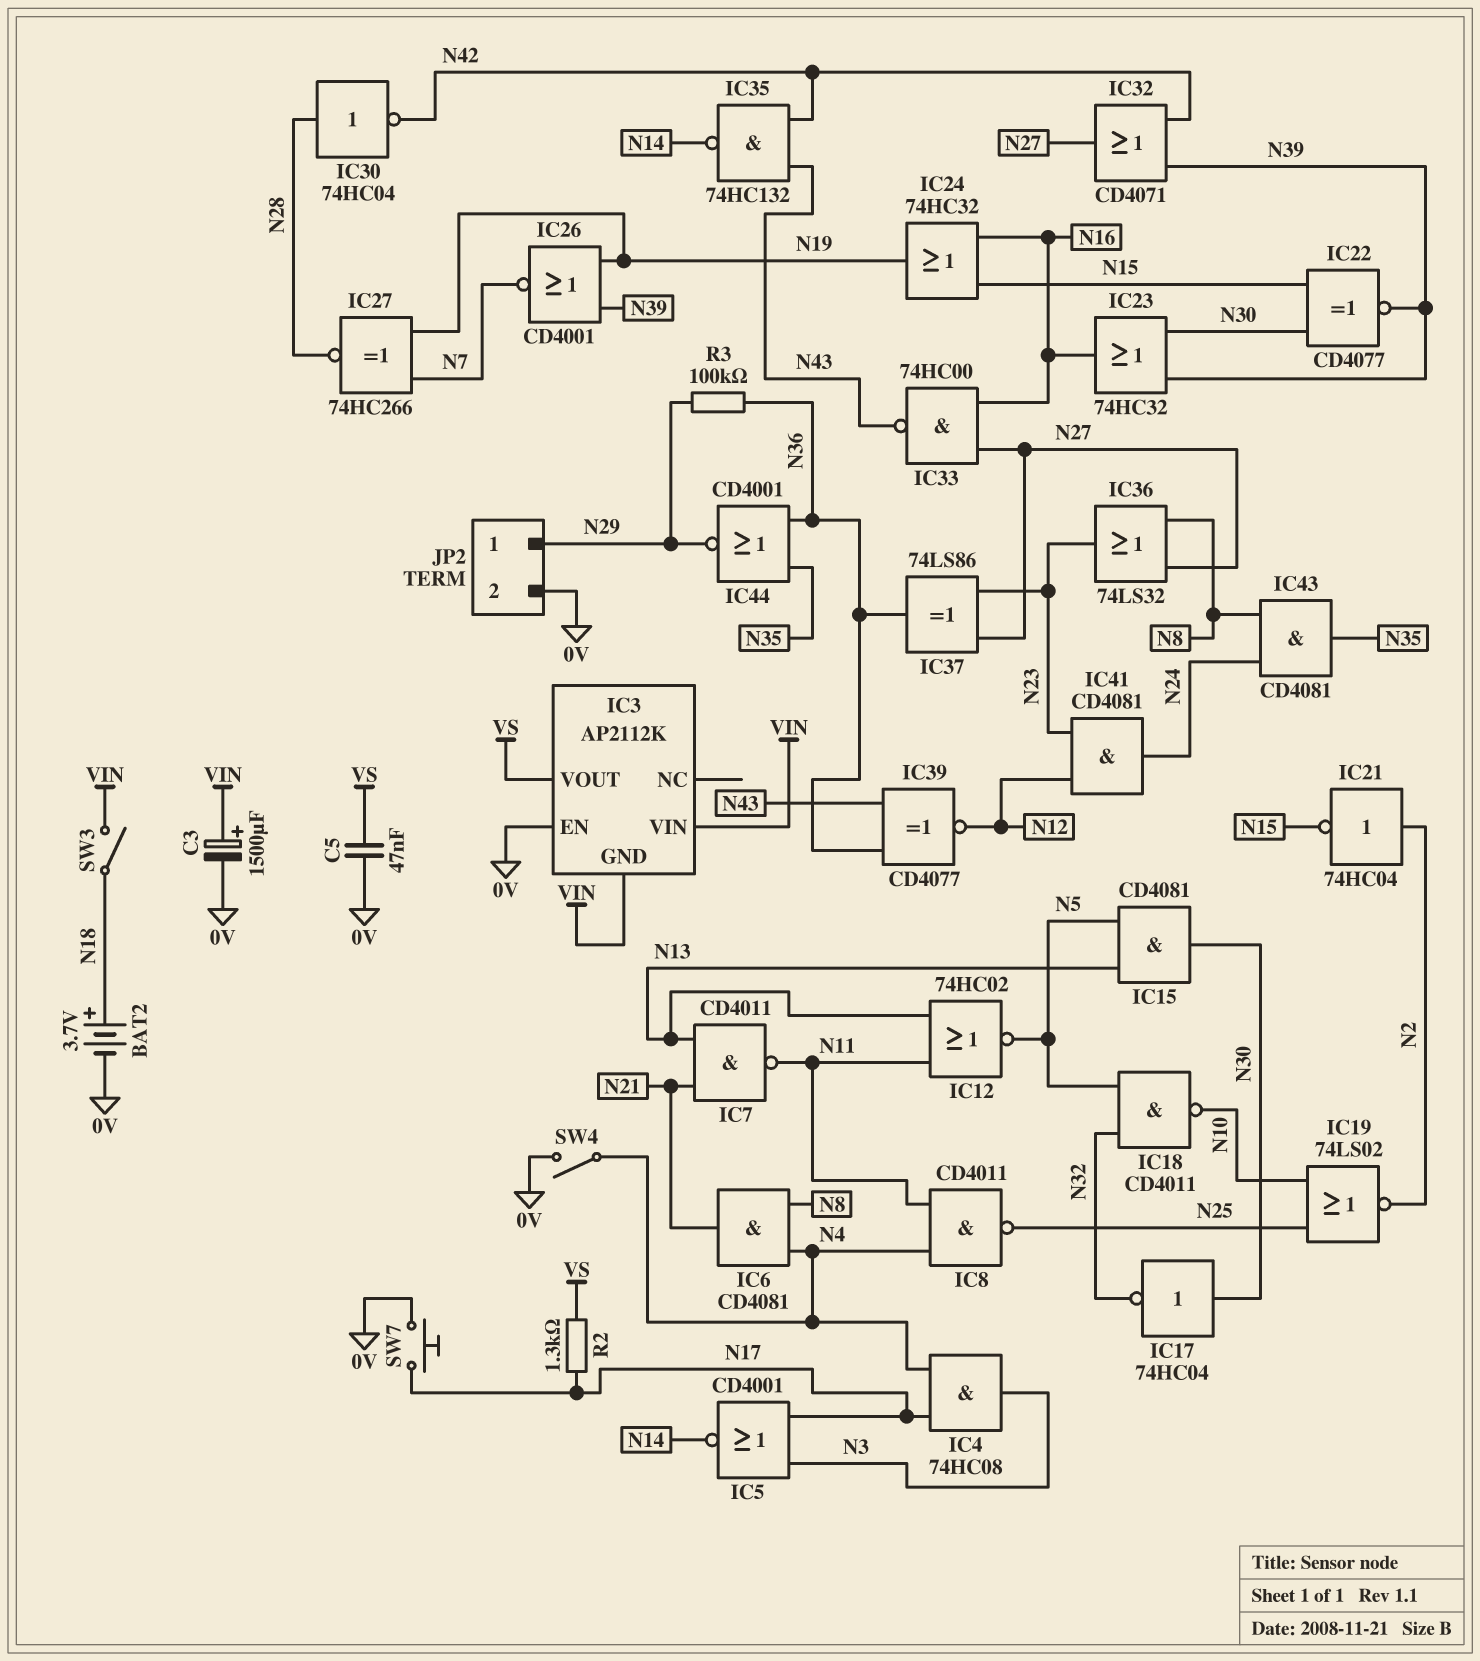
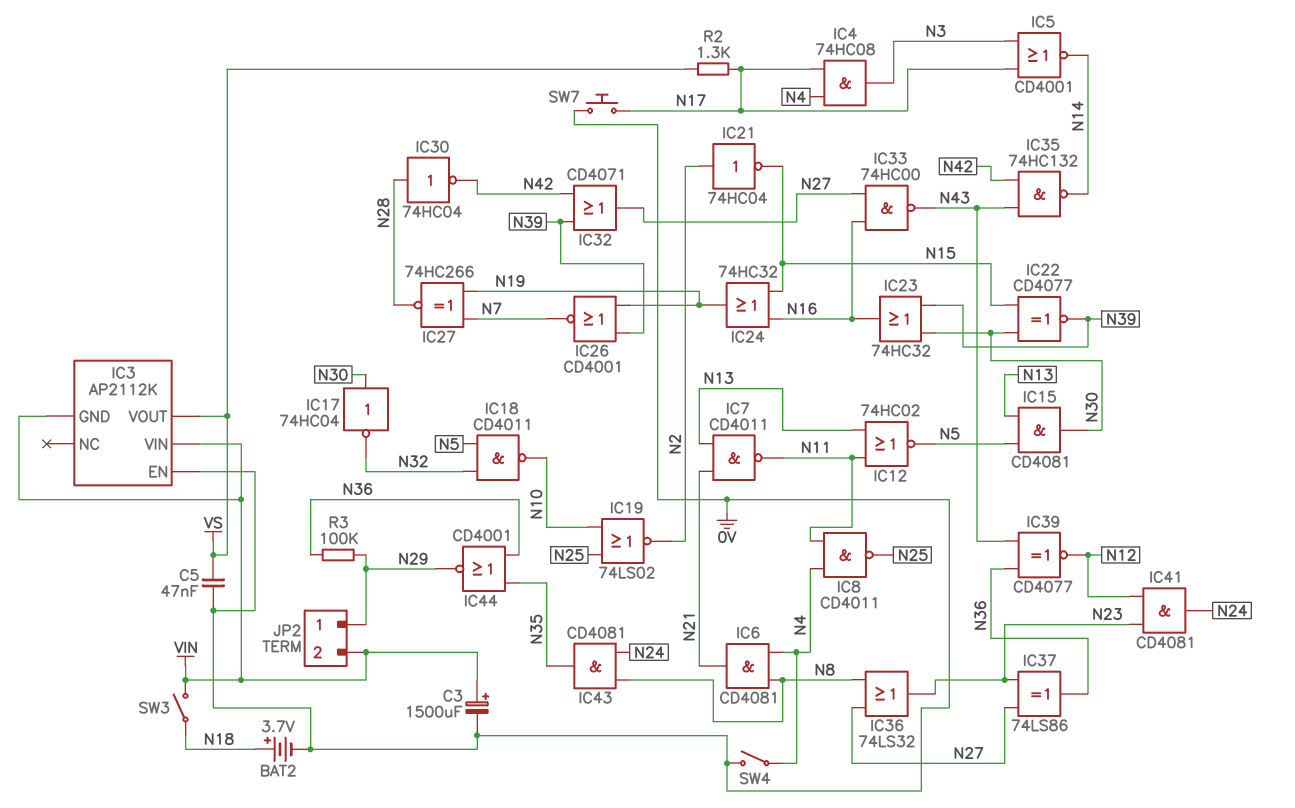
JP2 pin 2: 0V -> VIN

